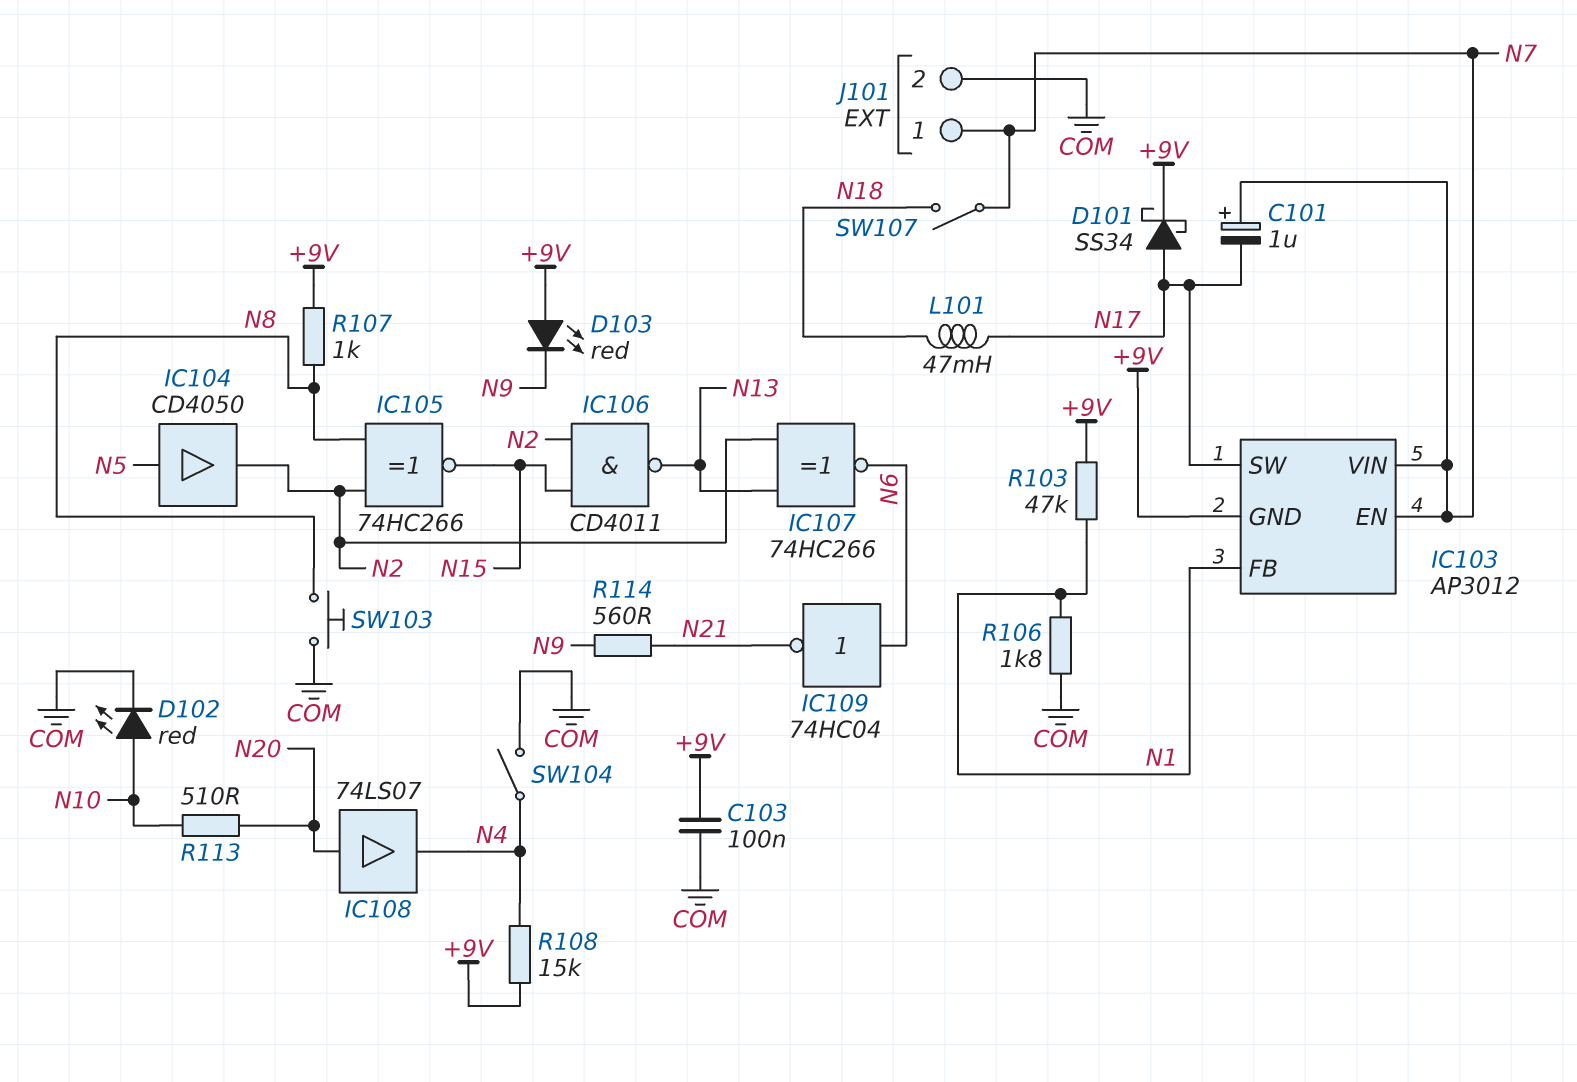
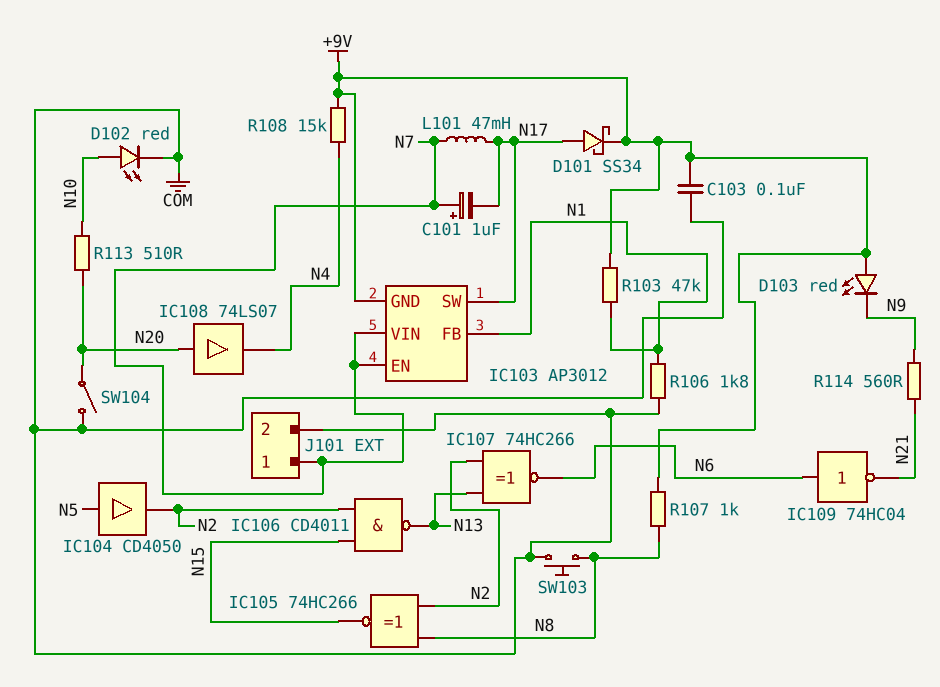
L101: 47mH (N17, N18) -> 47mH (N7, N17)
SW104: switch (COM, N4) -> switch (COM, N20)
SW107: switch (N7, N18) -> none

